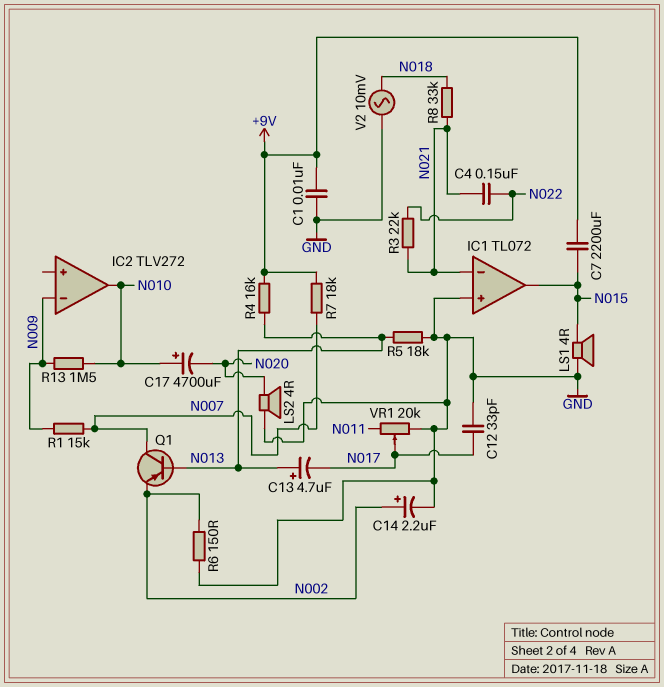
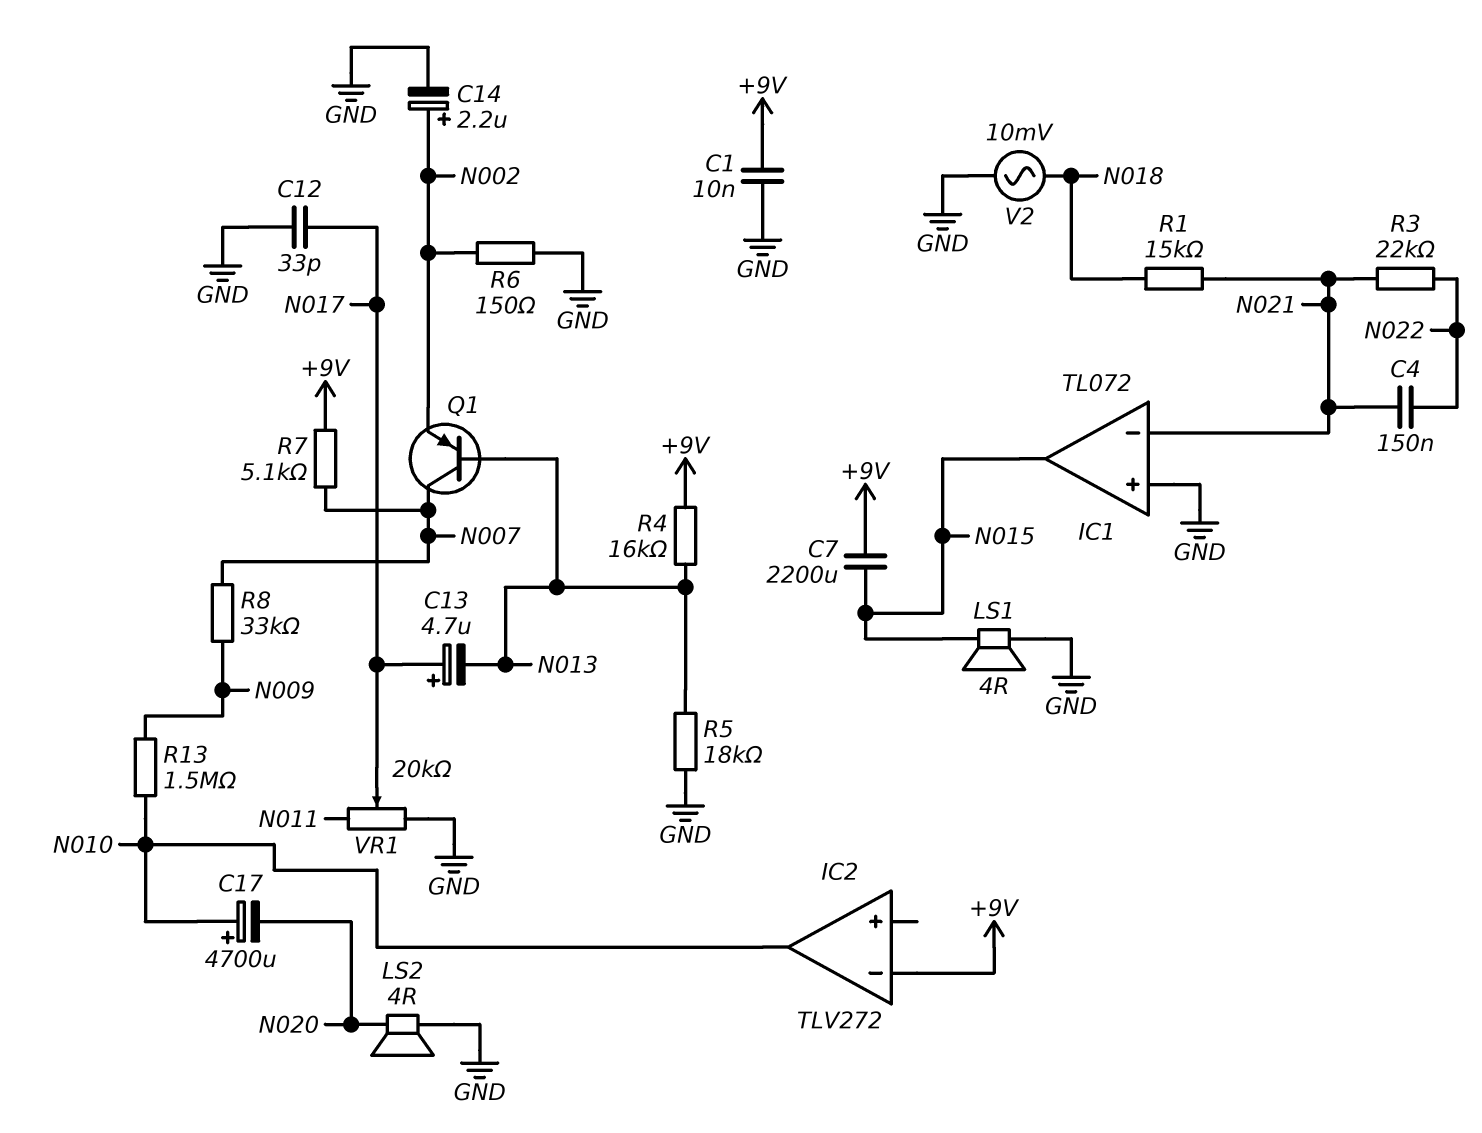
C13: 4.7uF (plus N013, minus N017) -> 4.7uF (plus N017, minus N013)
IC2 pin in-: N009 -> +9V
R1: 15k (N007, N009) -> 15k (N018, N021)
R7: 18k (+9V, N007) -> 5.1k (+9V, N007)
R8: 33k (N018, N021) -> 33k (N007, N009)

